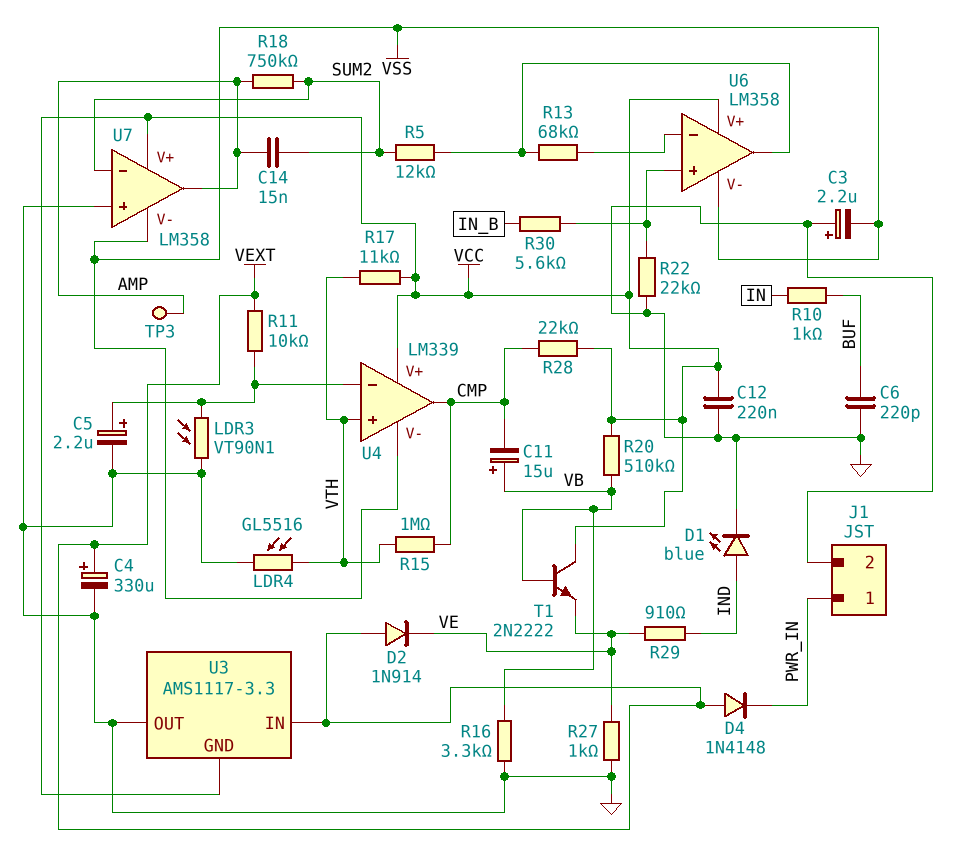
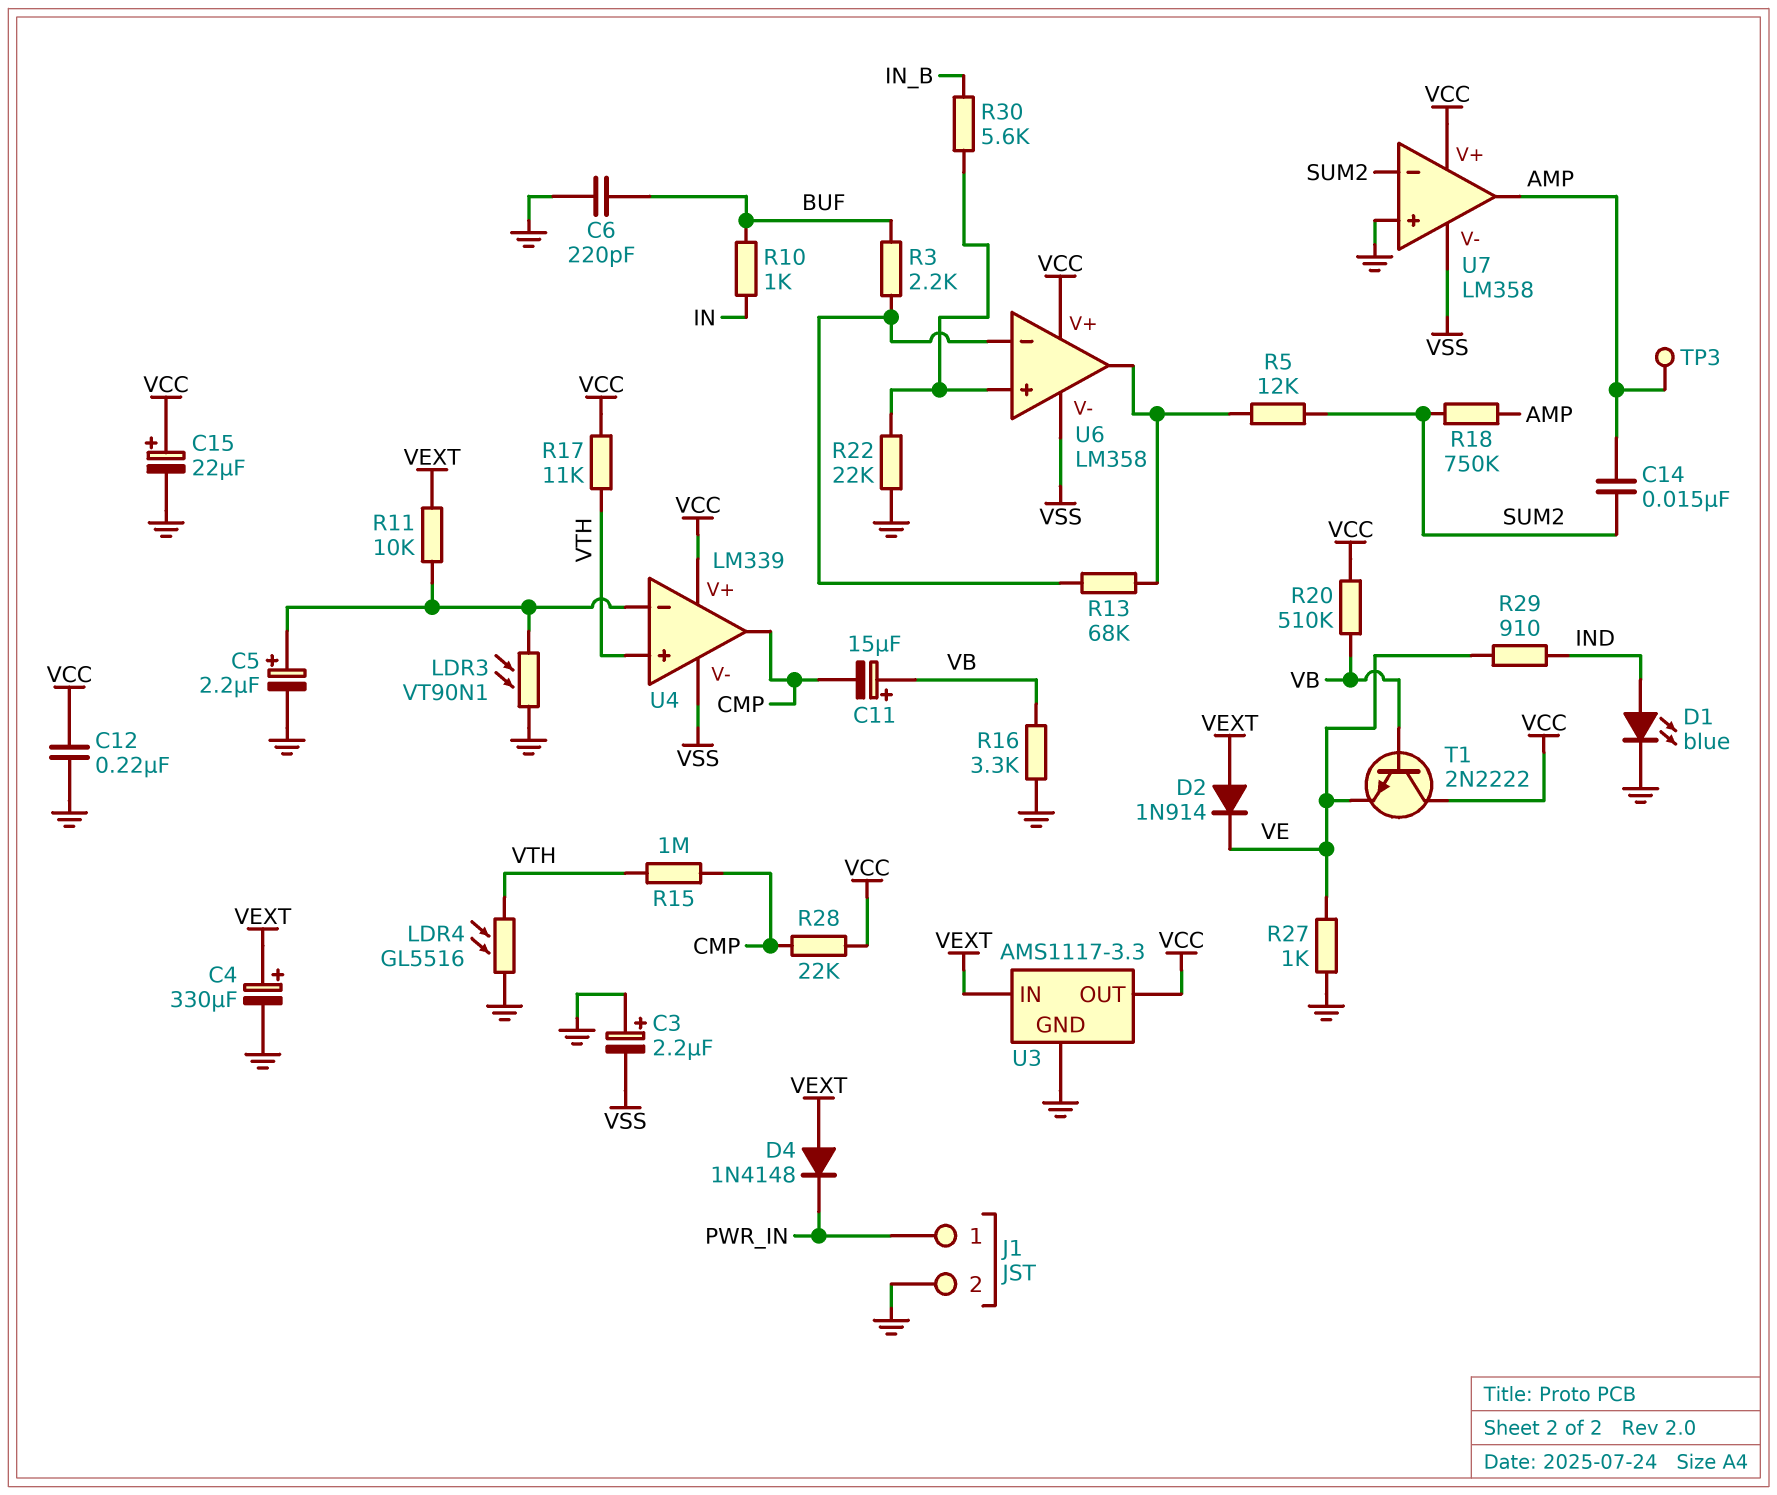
C15: none -> 22uF (plus VCC, minus GND)
R3: none -> 2.2k (BUF, U6/in-)
U3 pin GND: VCC -> GND
U3 pin OUT: GND -> VCC

